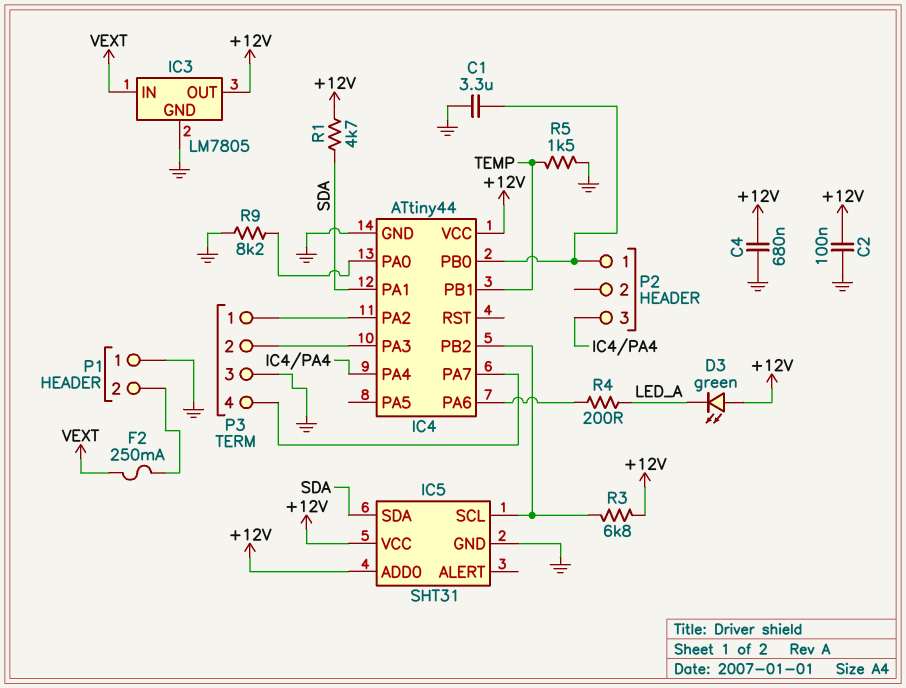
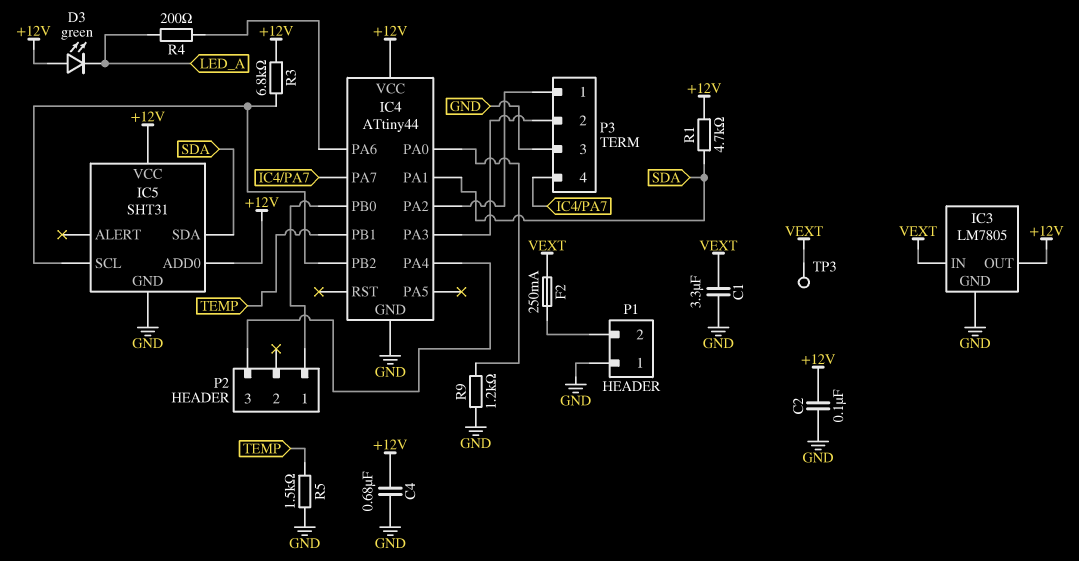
C1: 3.3uF (GND, IC4/PB0) -> 3.3uF (GND, VEXT)
R9: 8.2k (GND, IC4/PA0) -> 1.2k (GND, IC4/PA0)
TP3: none -> test point (VEXT)

